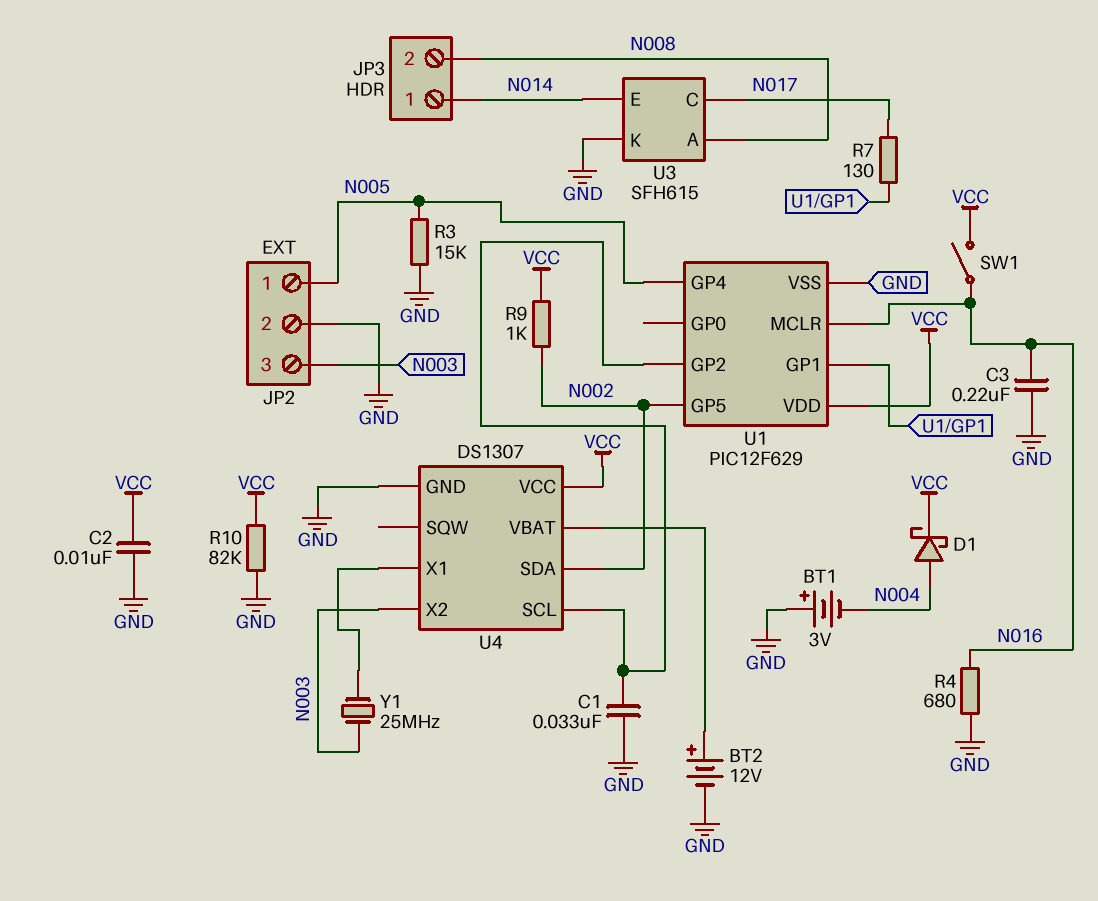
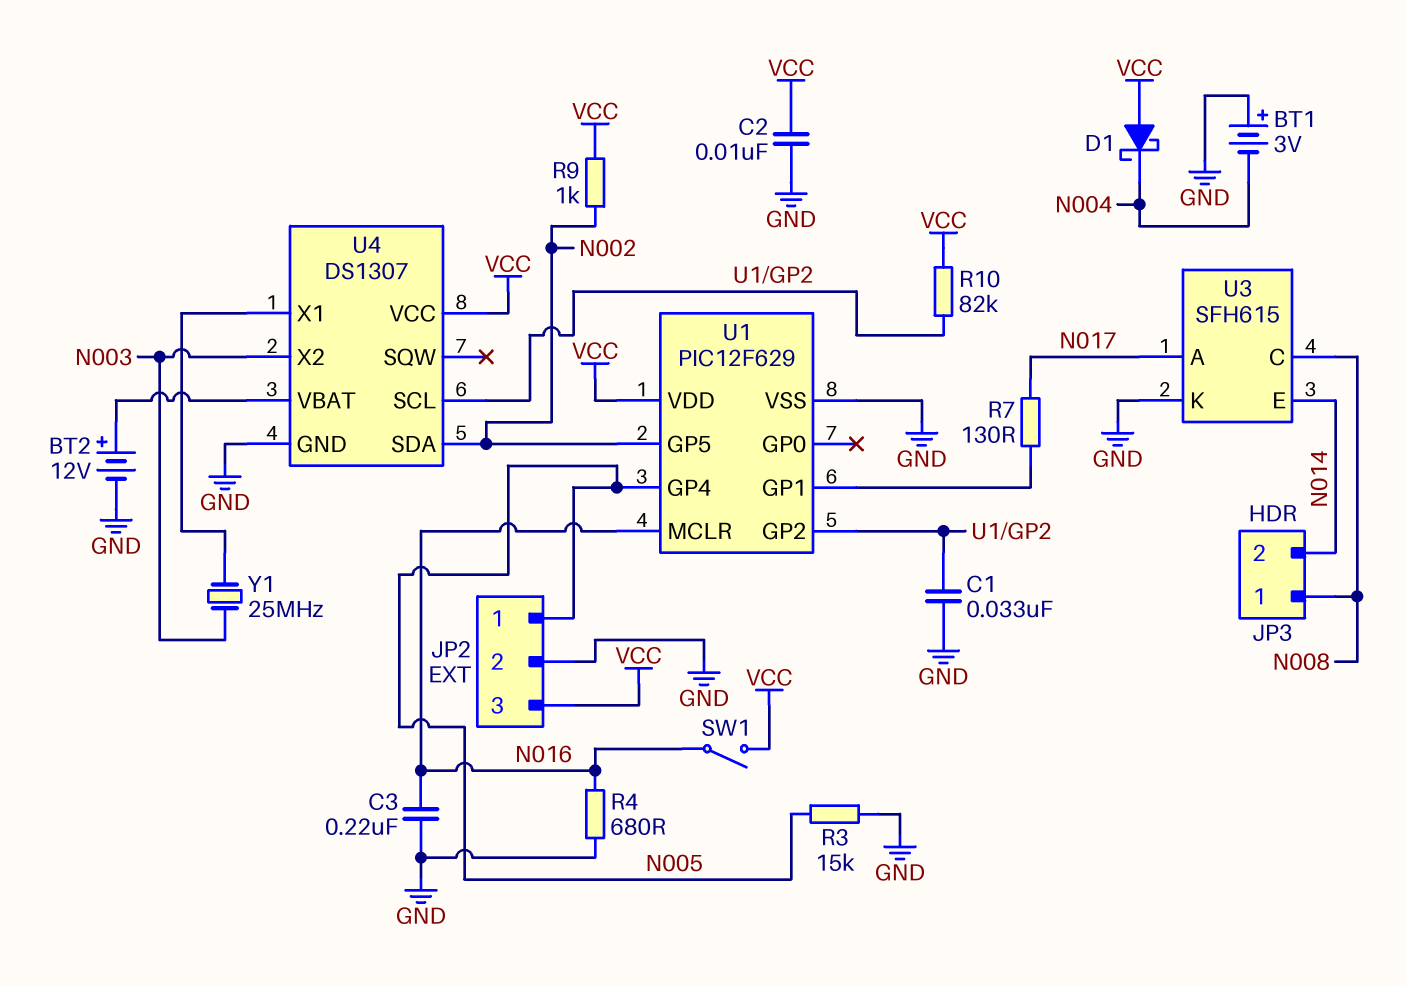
D1: schottky (A N004, K VCC) -> schottky (A VCC, K N004)
JP2 pin 3: N003 -> VCC
JP3 pin 1: N014 -> N008
JP3 pin 2: N008 -> N014
R10: 82k (GND, VCC) -> 82k (U1/GP2, VCC)
U3 pin A: N008 -> N017
U3 pin C: N017 -> N008

